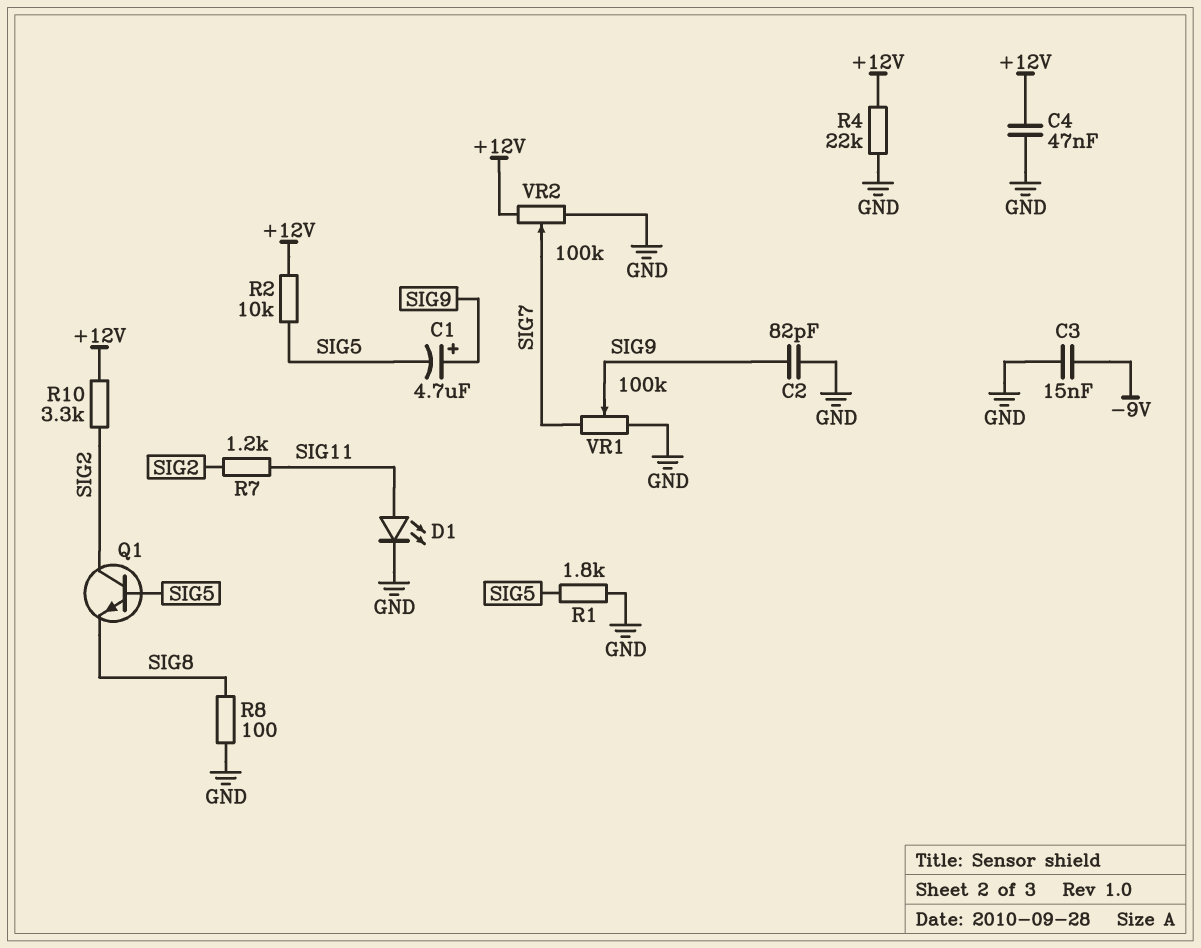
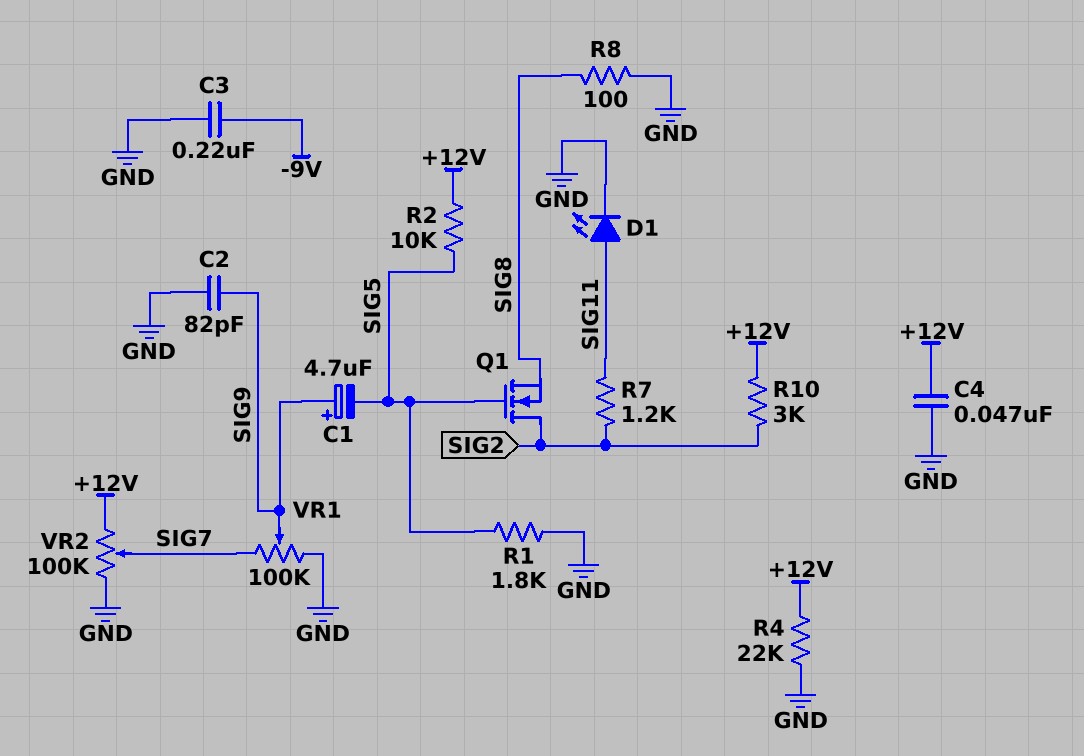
C3: 15nF (-9V, GND) -> 220nF (-9V, GND)
Q1: NPN (B SIG5, C SIG2, E SIG8) -> NMOS (G SIG5, D SIG2, S SIG8)
R10: 3.3k (+12V, SIG2) -> 3k (+12V, SIG2)

